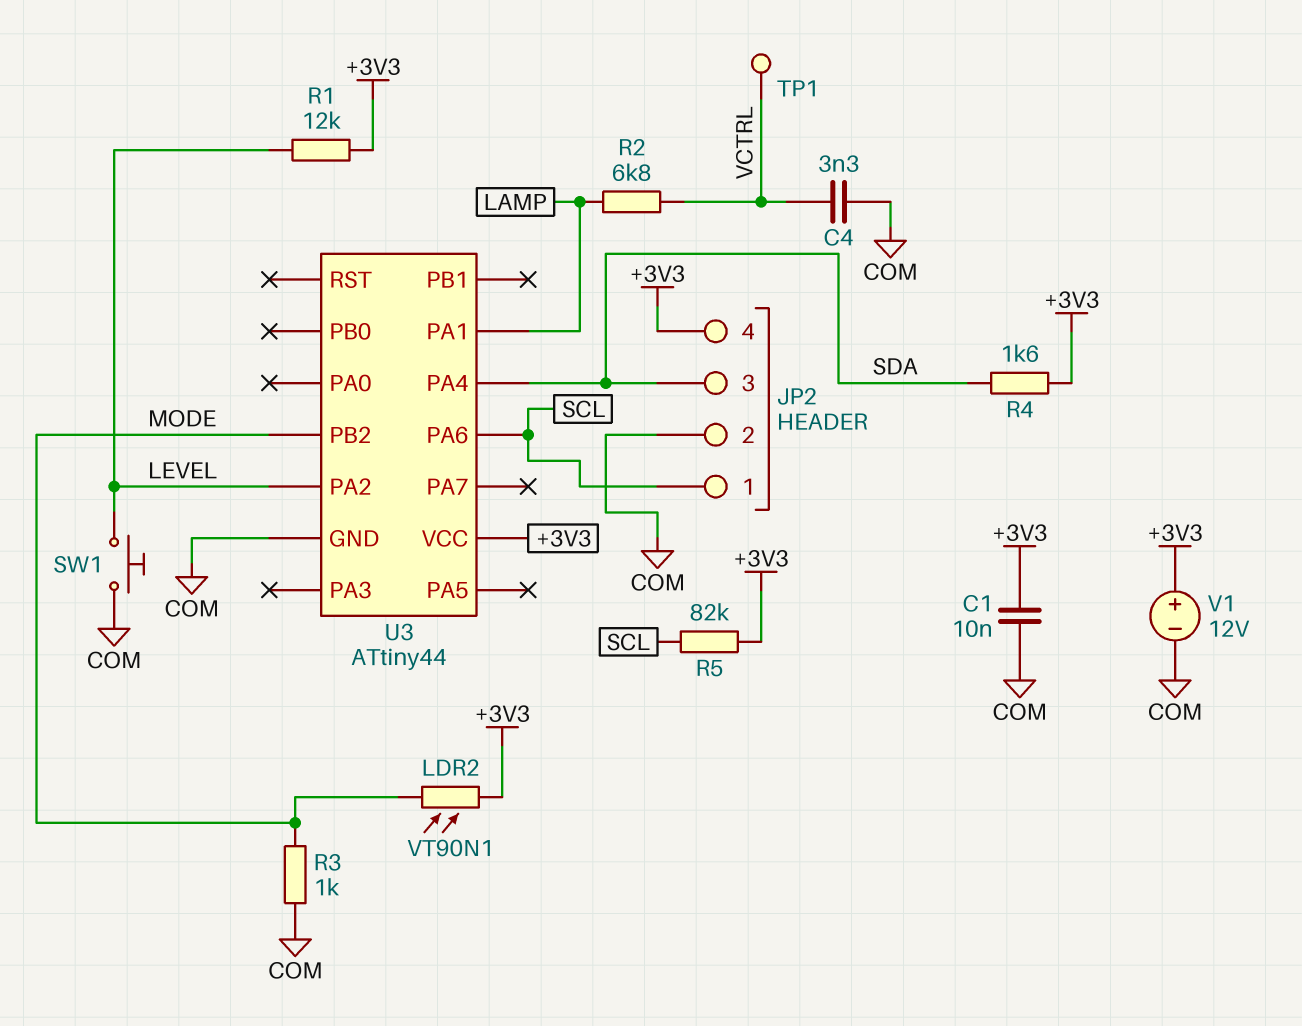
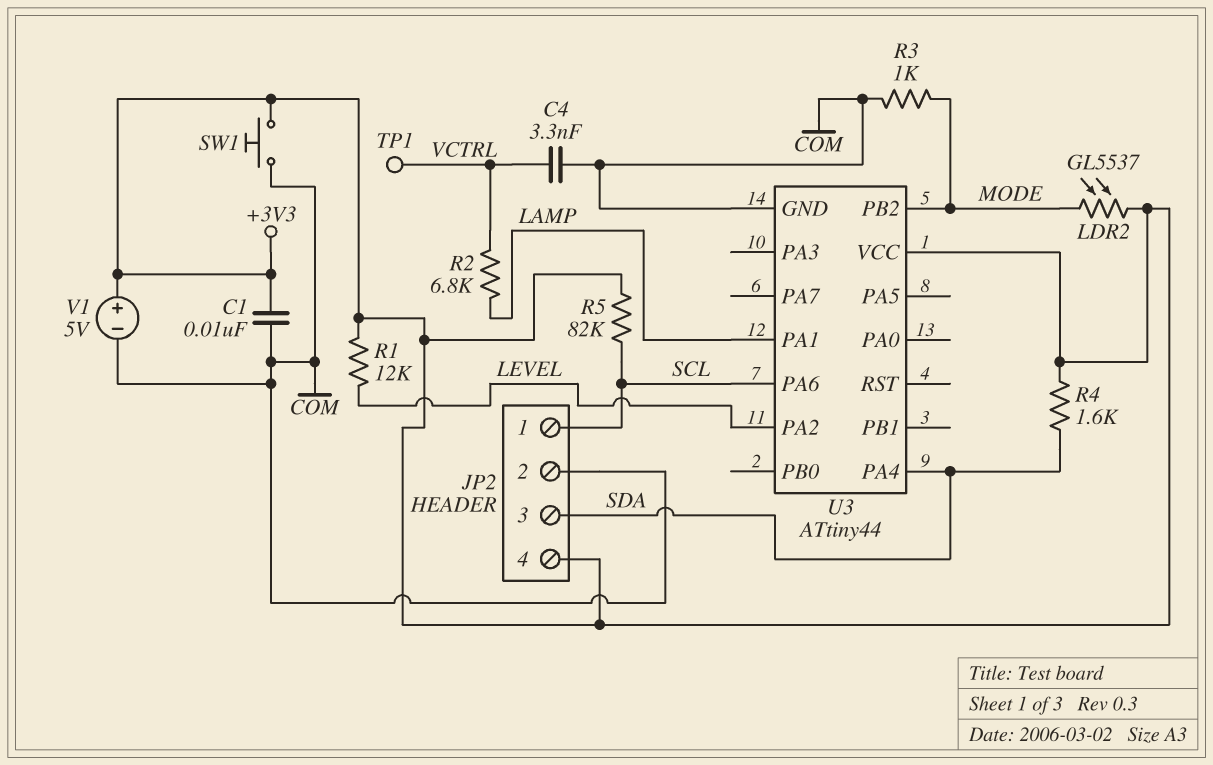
LDR2: VT90N1 (+3V3, MODE) -> GL5537 (+3V3, MODE)
SW1: button (COM, LEVEL) -> button (+3V3, COM)
V1: 12V (plus +3V3, minus COM) -> 5V (plus +3V3, minus COM)

